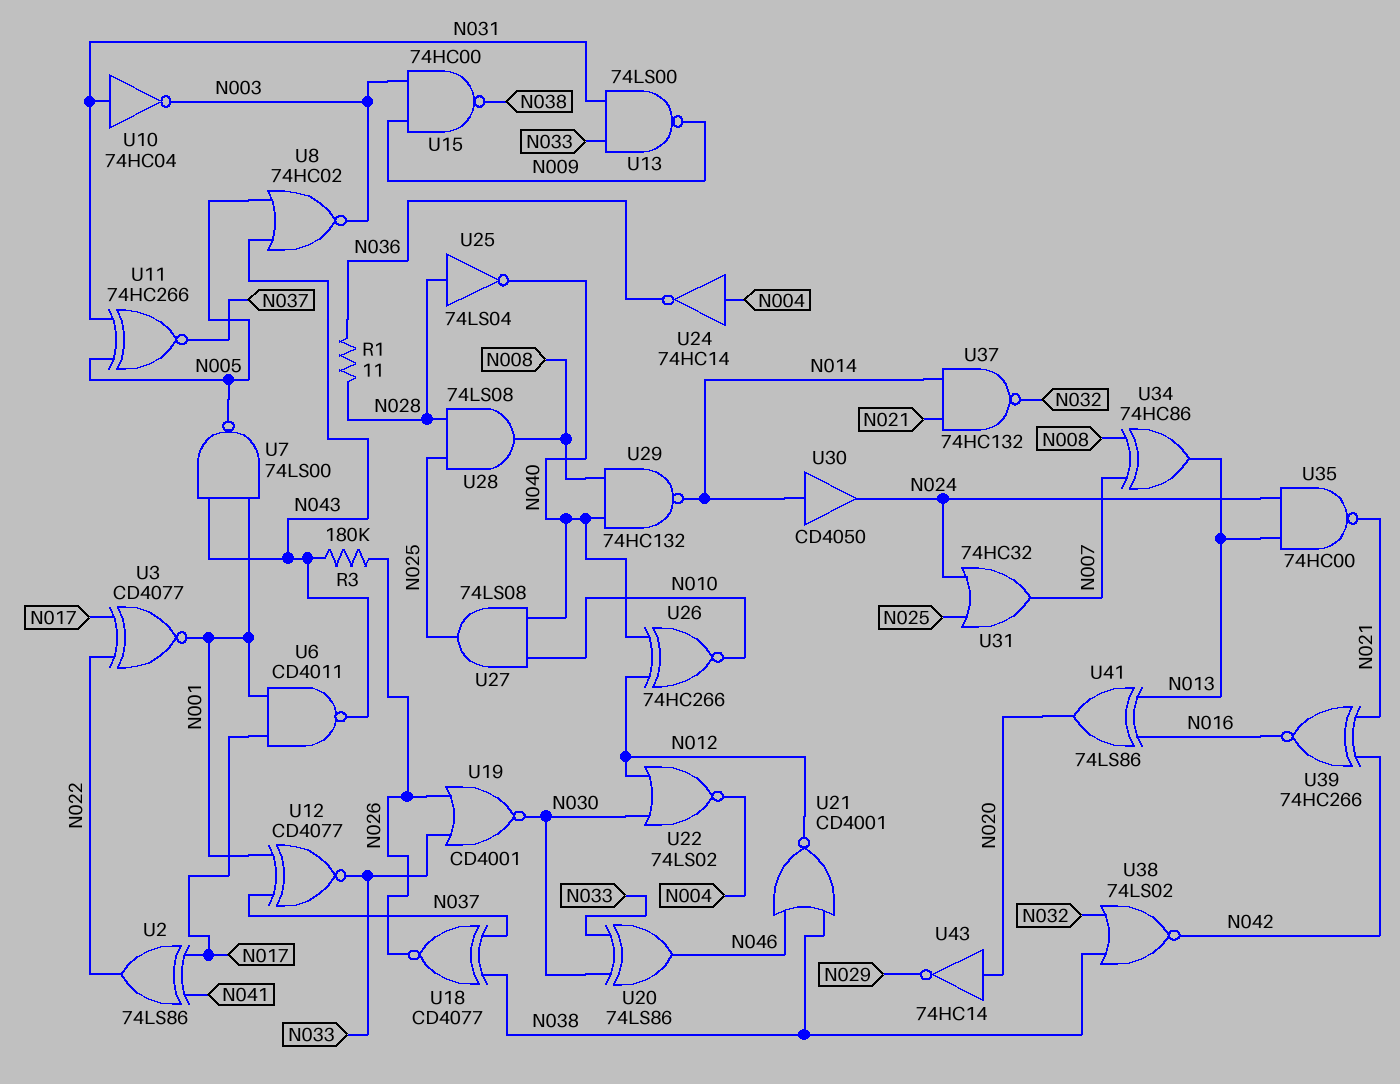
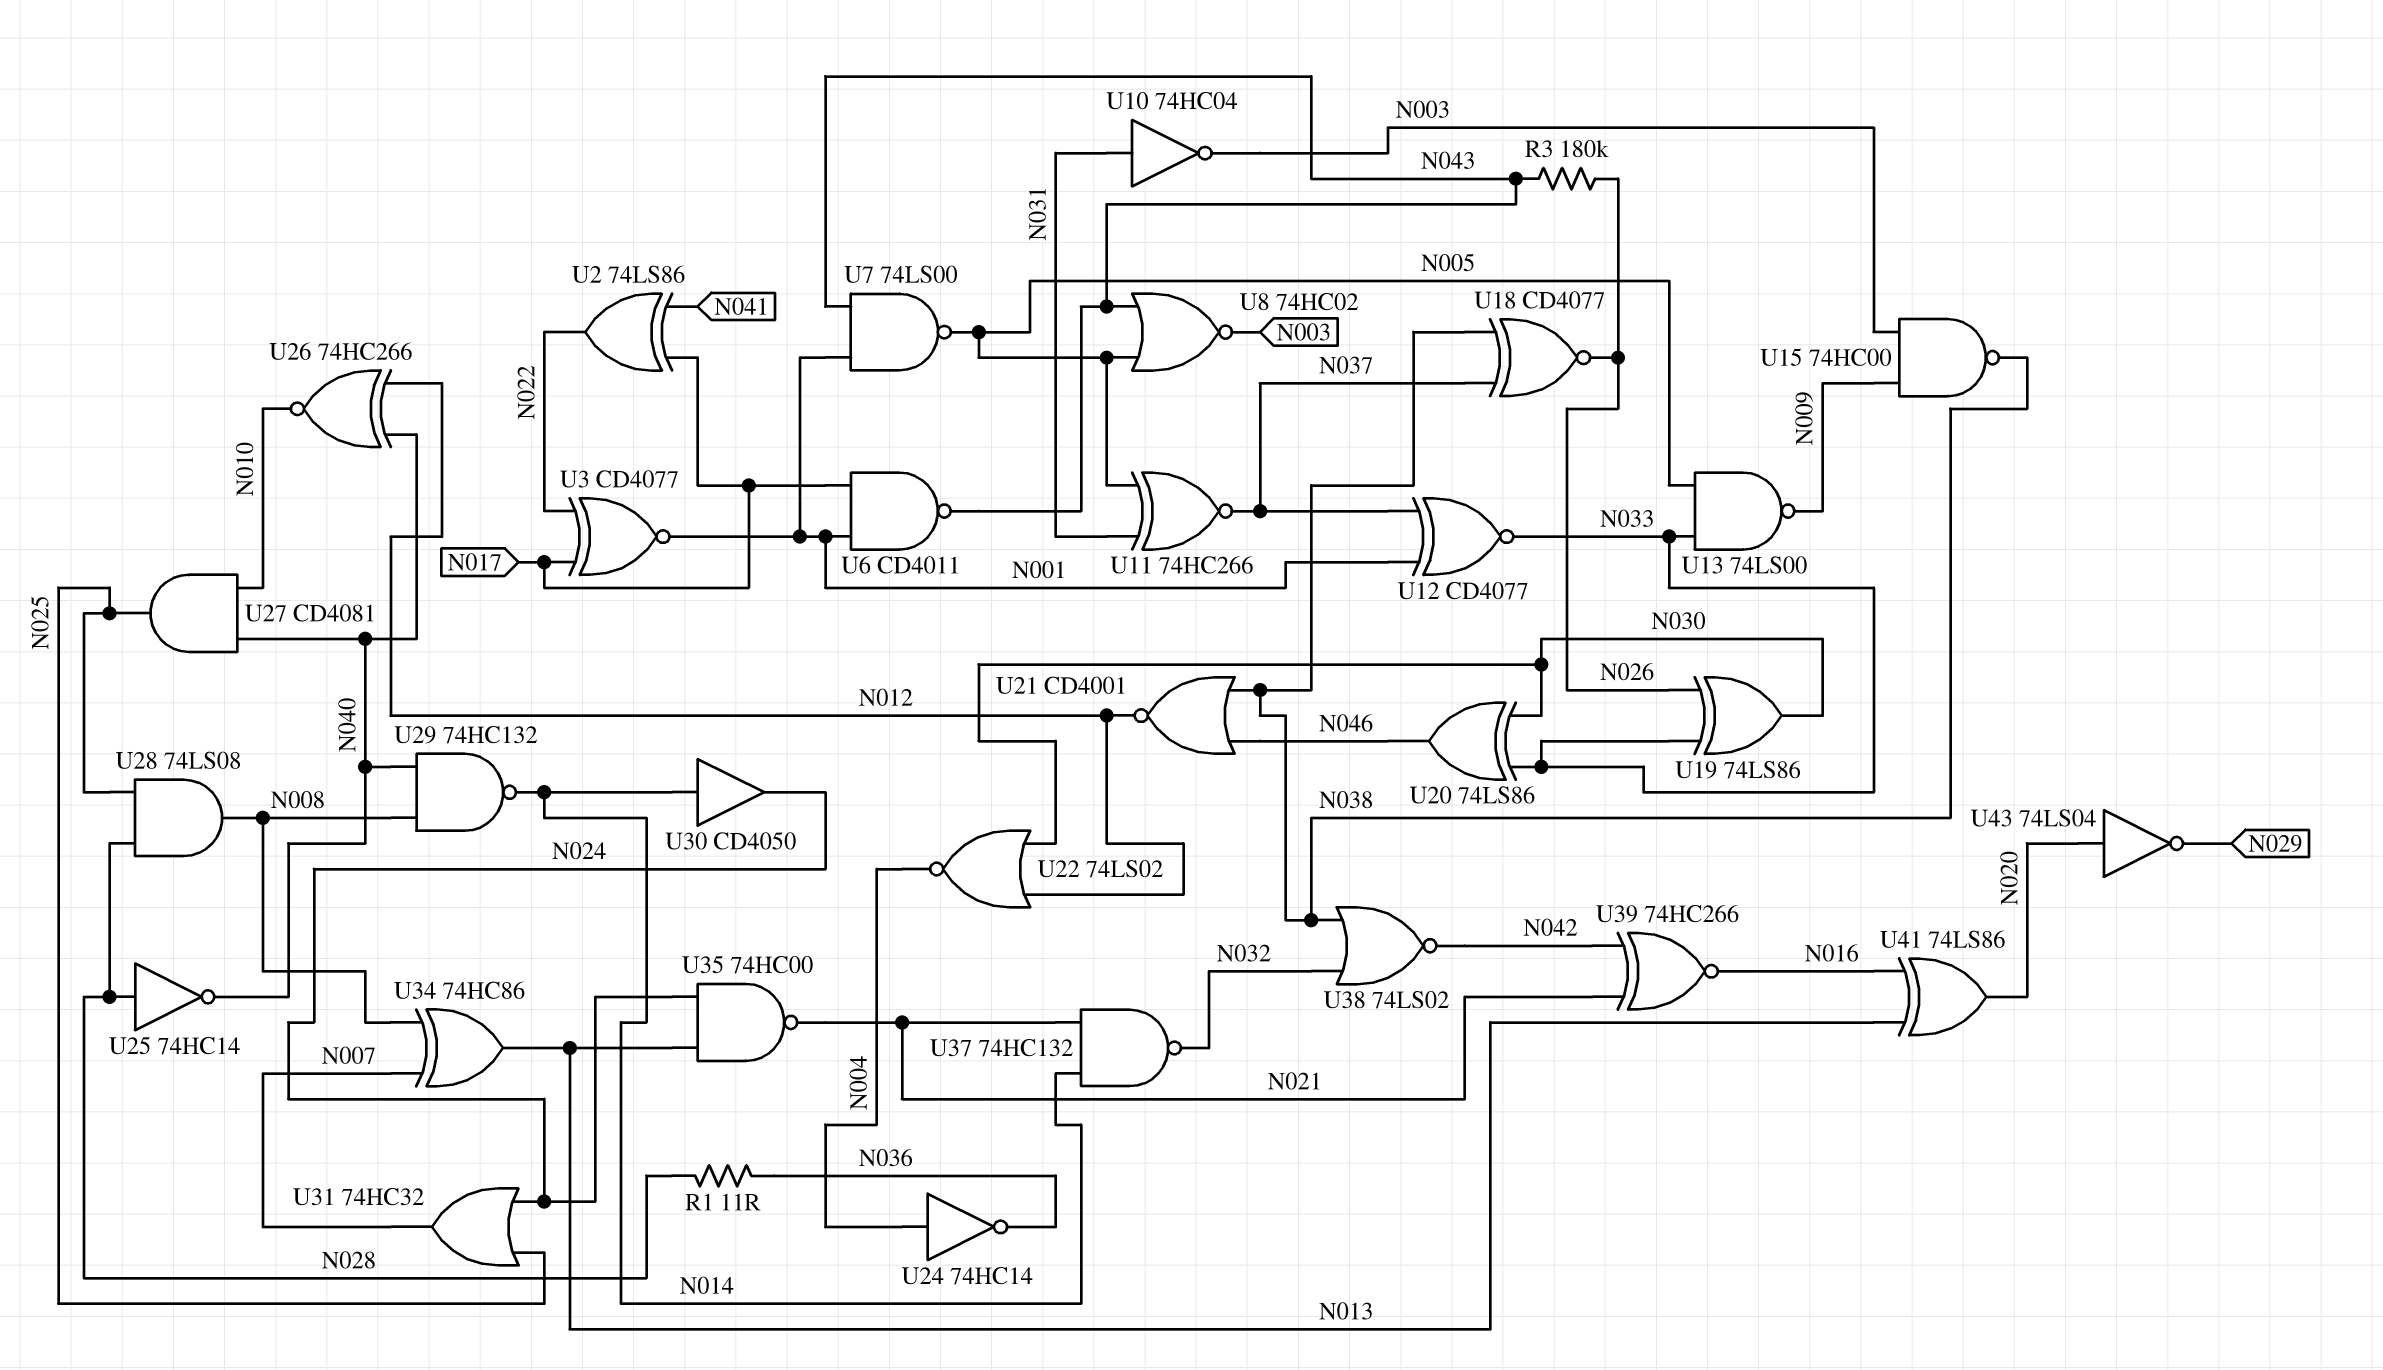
U13: NAND 74LS00 (in N031, in N033, out N009) -> NAND 74LS00 (in N005, in N033, out N009)
U19: NOR CD4001 (in N026, in N033, out N030) -> XOR 74LS86 (in N026, in N033, out N030)
U25: NOT 74LS04 (in N028, out N040) -> NOT 74HC14 (in N028, out N040)
U27: AND 74LS08 (in N010, in N040, out N025) -> AND CD4081 (in N010, in N040, out N025)
U43: NOT 74HC14 (in N020, out N029) -> NOT 74LS04 (in N020, out N029)

